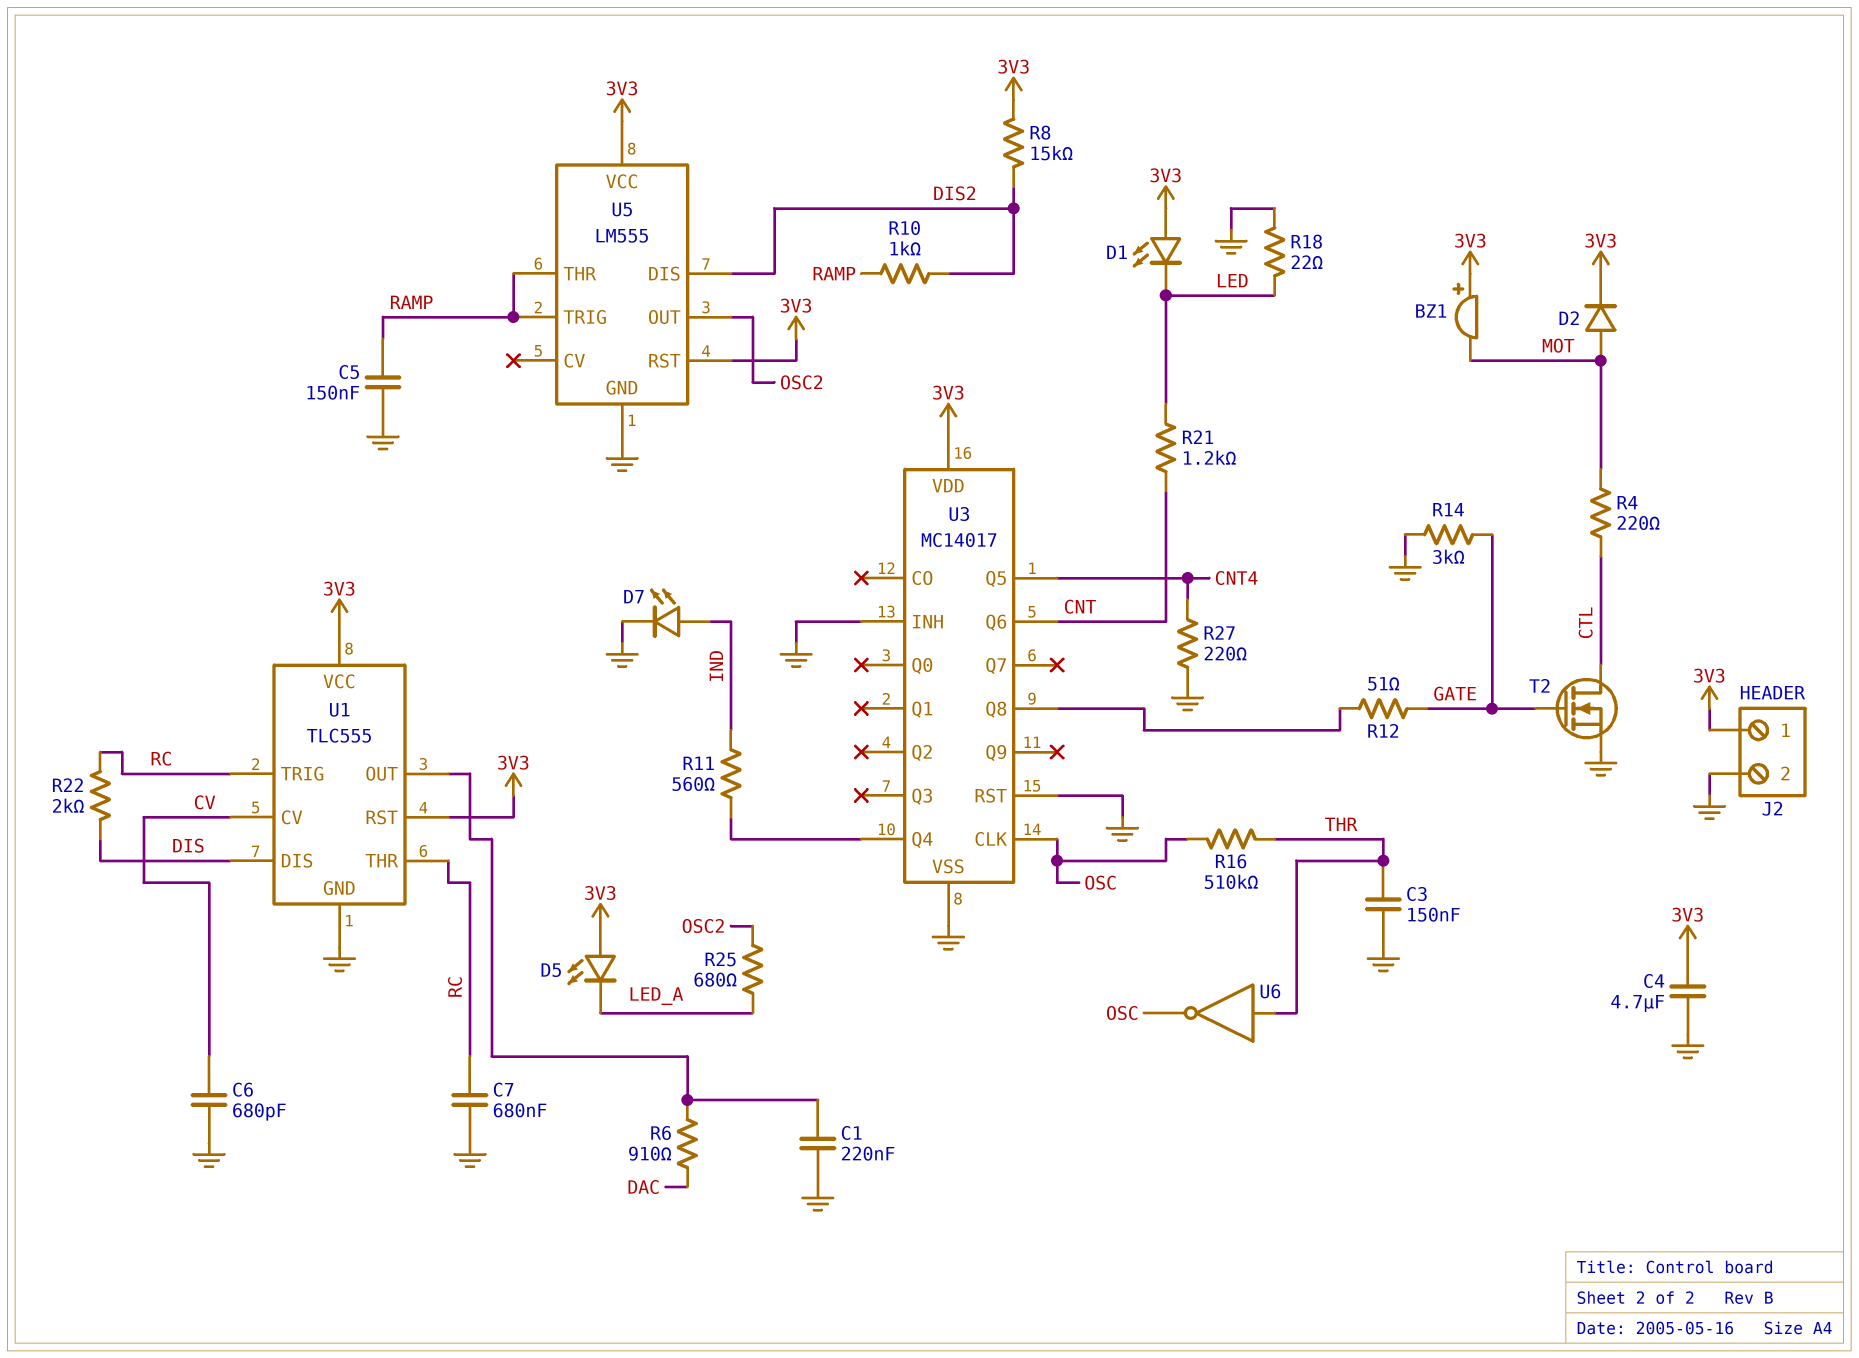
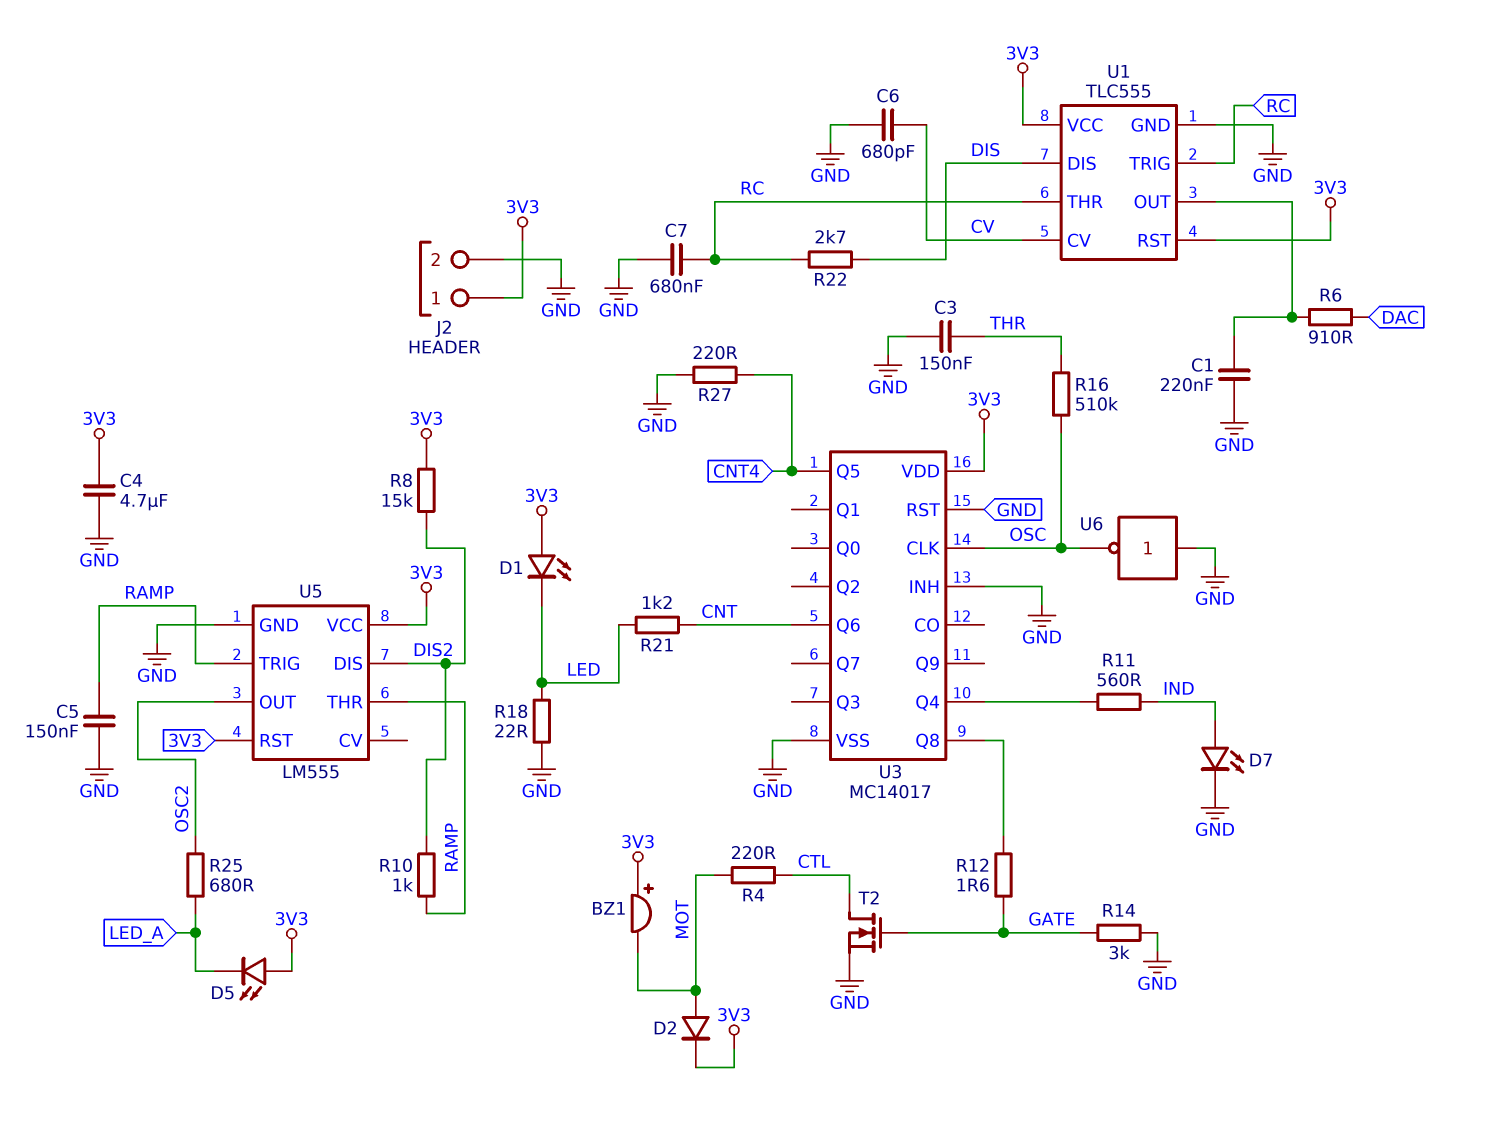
R12: 51 (GATE, U3/Q8) -> 1.6 (GATE, U3/Q8)
R22: 2k (DIS, RC) -> 2.7k (DIS, RC)
U6: NOT (in THR, out OSC) -> NOT (in GND, out OSC)

